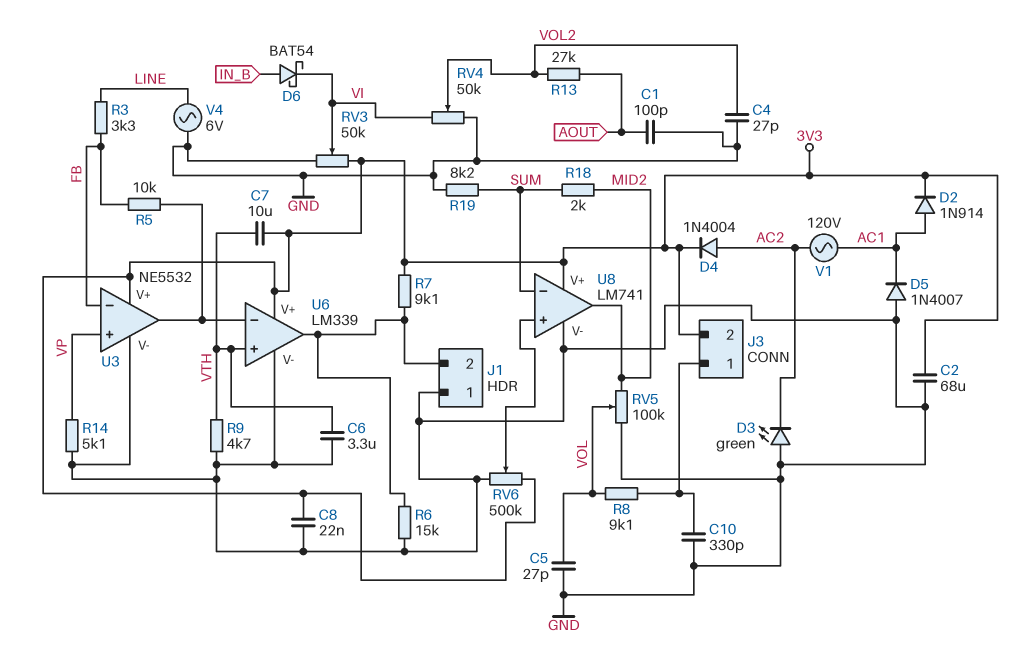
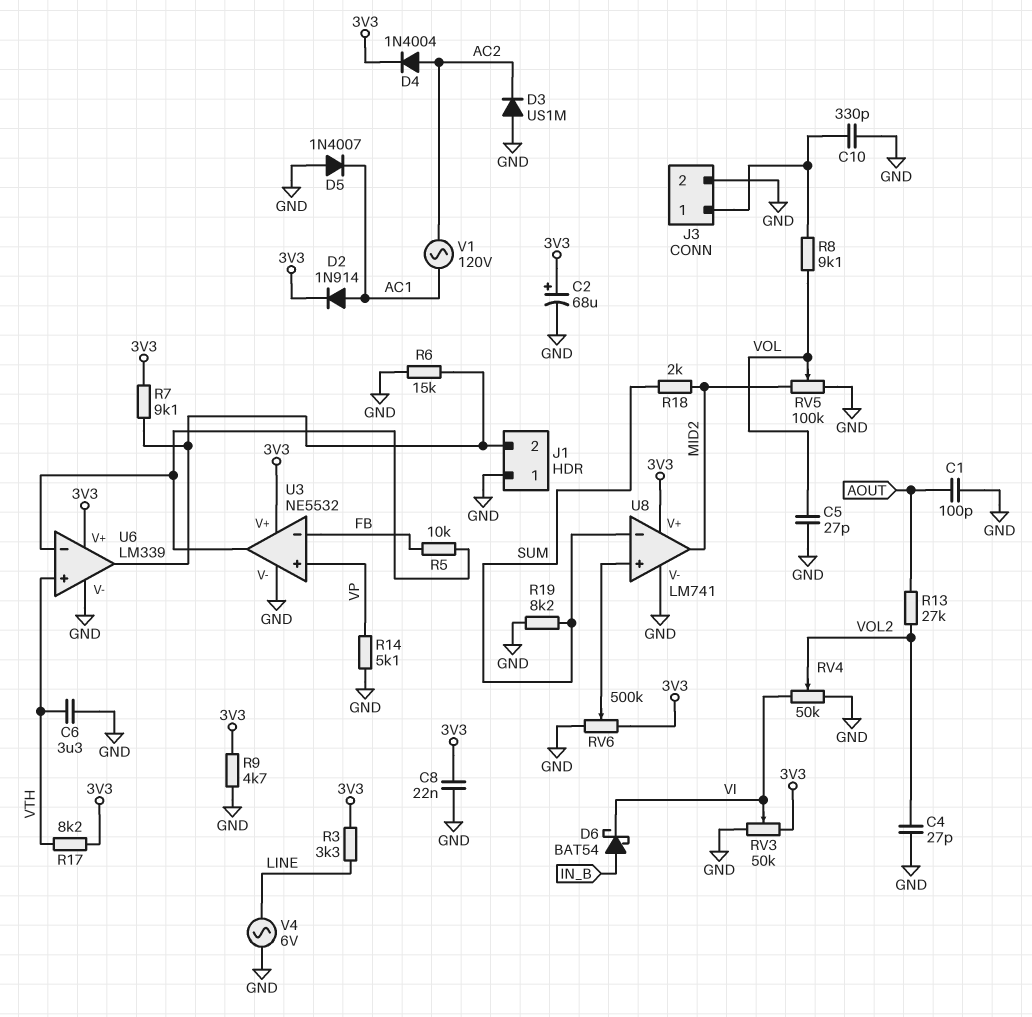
C2: 68uF (3V3, GND) -> 68uF (plus 3V3, minus GND)
C7: 10uF (3V3, VTH) -> none
D3: LED green (A GND, K AC2) -> diode US1M (A GND, K AC2)
J3 pin 2: 3V3 -> GND
R3: 3.3k (FB, LINE) -> 3.3k (3V3, LINE)
R9: 4.7k (GND, VTH) -> 4.7k (3V3, GND)
R17: none -> 8.2k (3V3, VTH)

